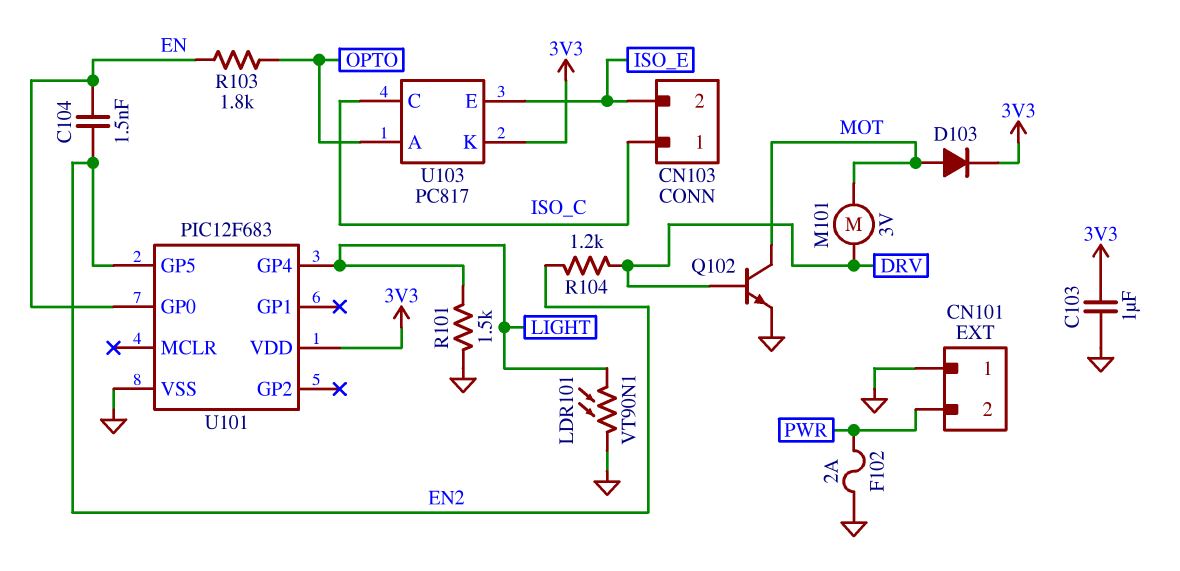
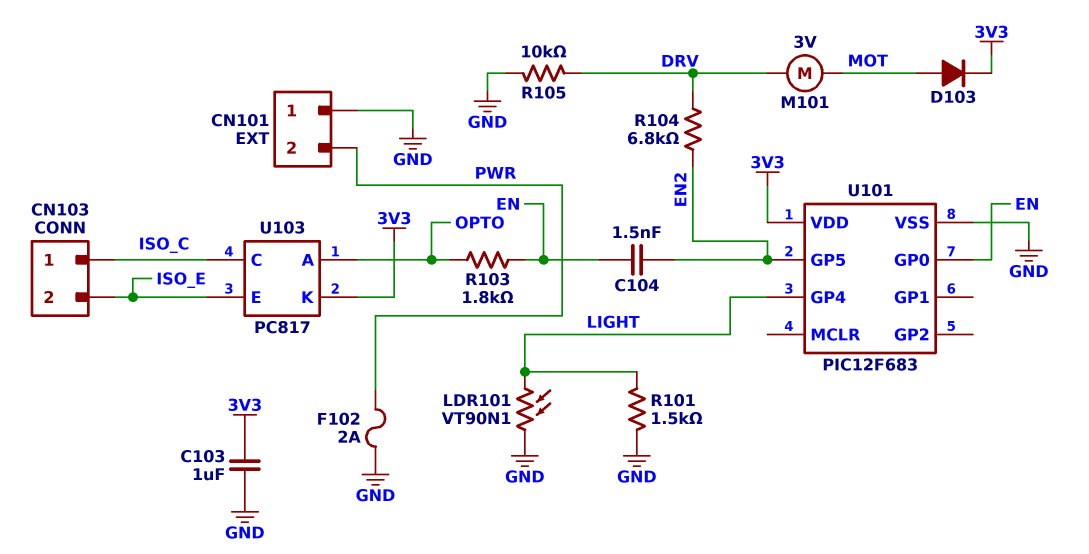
Q102: NPN (B DRV, C MOT, E GND) -> none
R104: 1.2k (DRV, EN2) -> 6.8k (DRV, EN2)
R105: none -> 10k (DRV, GND)

